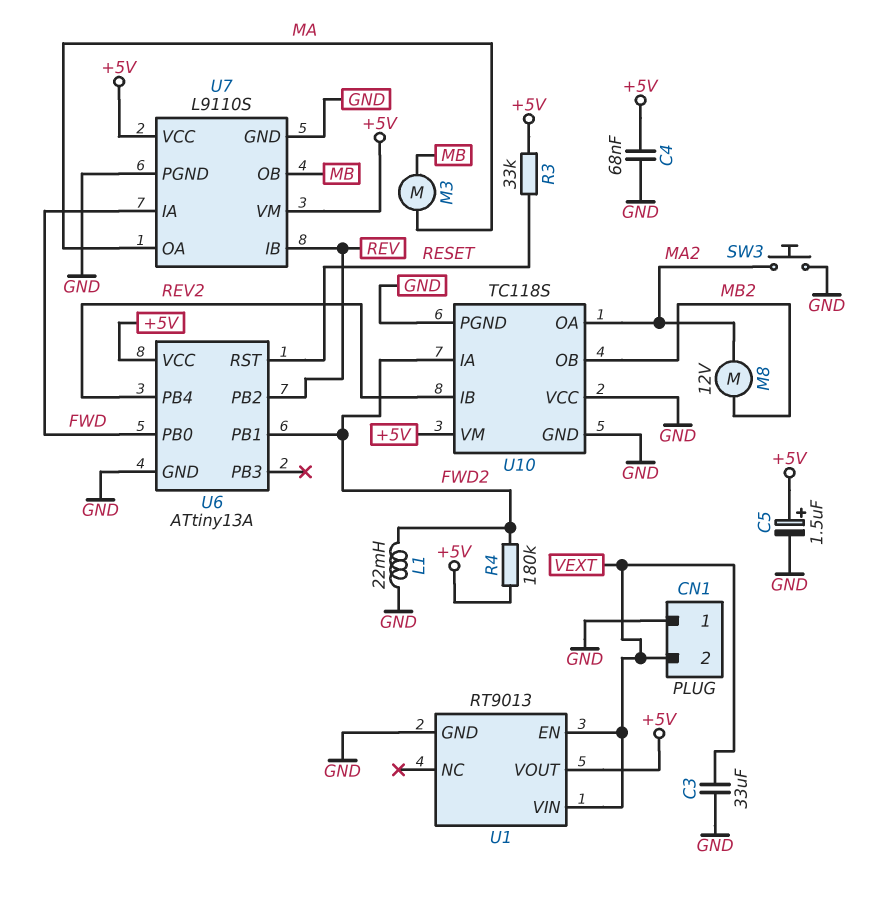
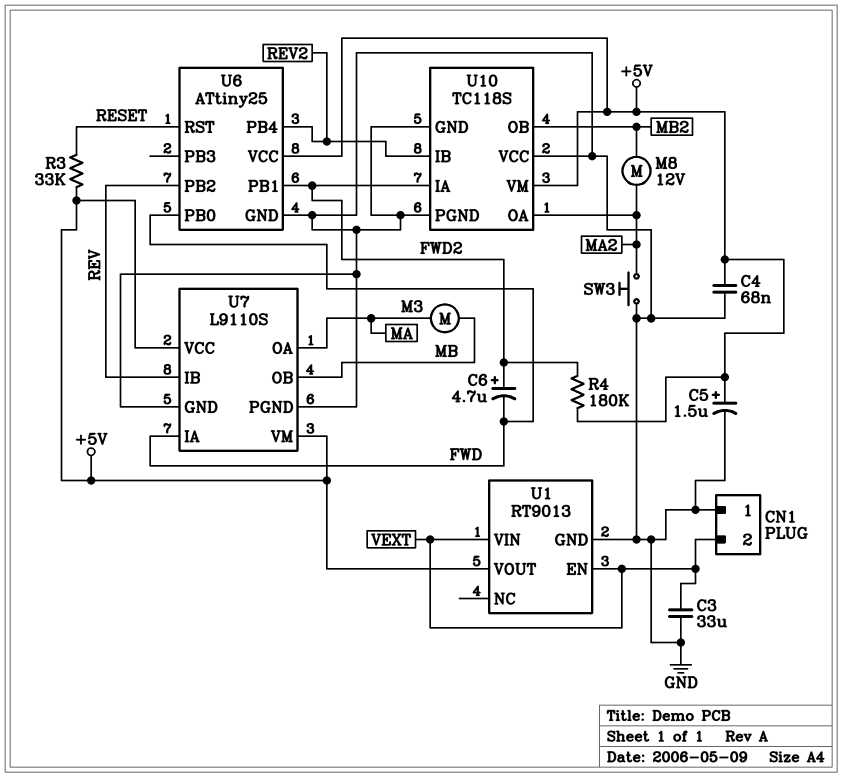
C6: none -> 4.7uF (plus FWD2, minus FWD)
L1: 22mH (FWD2, GND) -> none
U6: ATtiny13A -> ATtiny25

